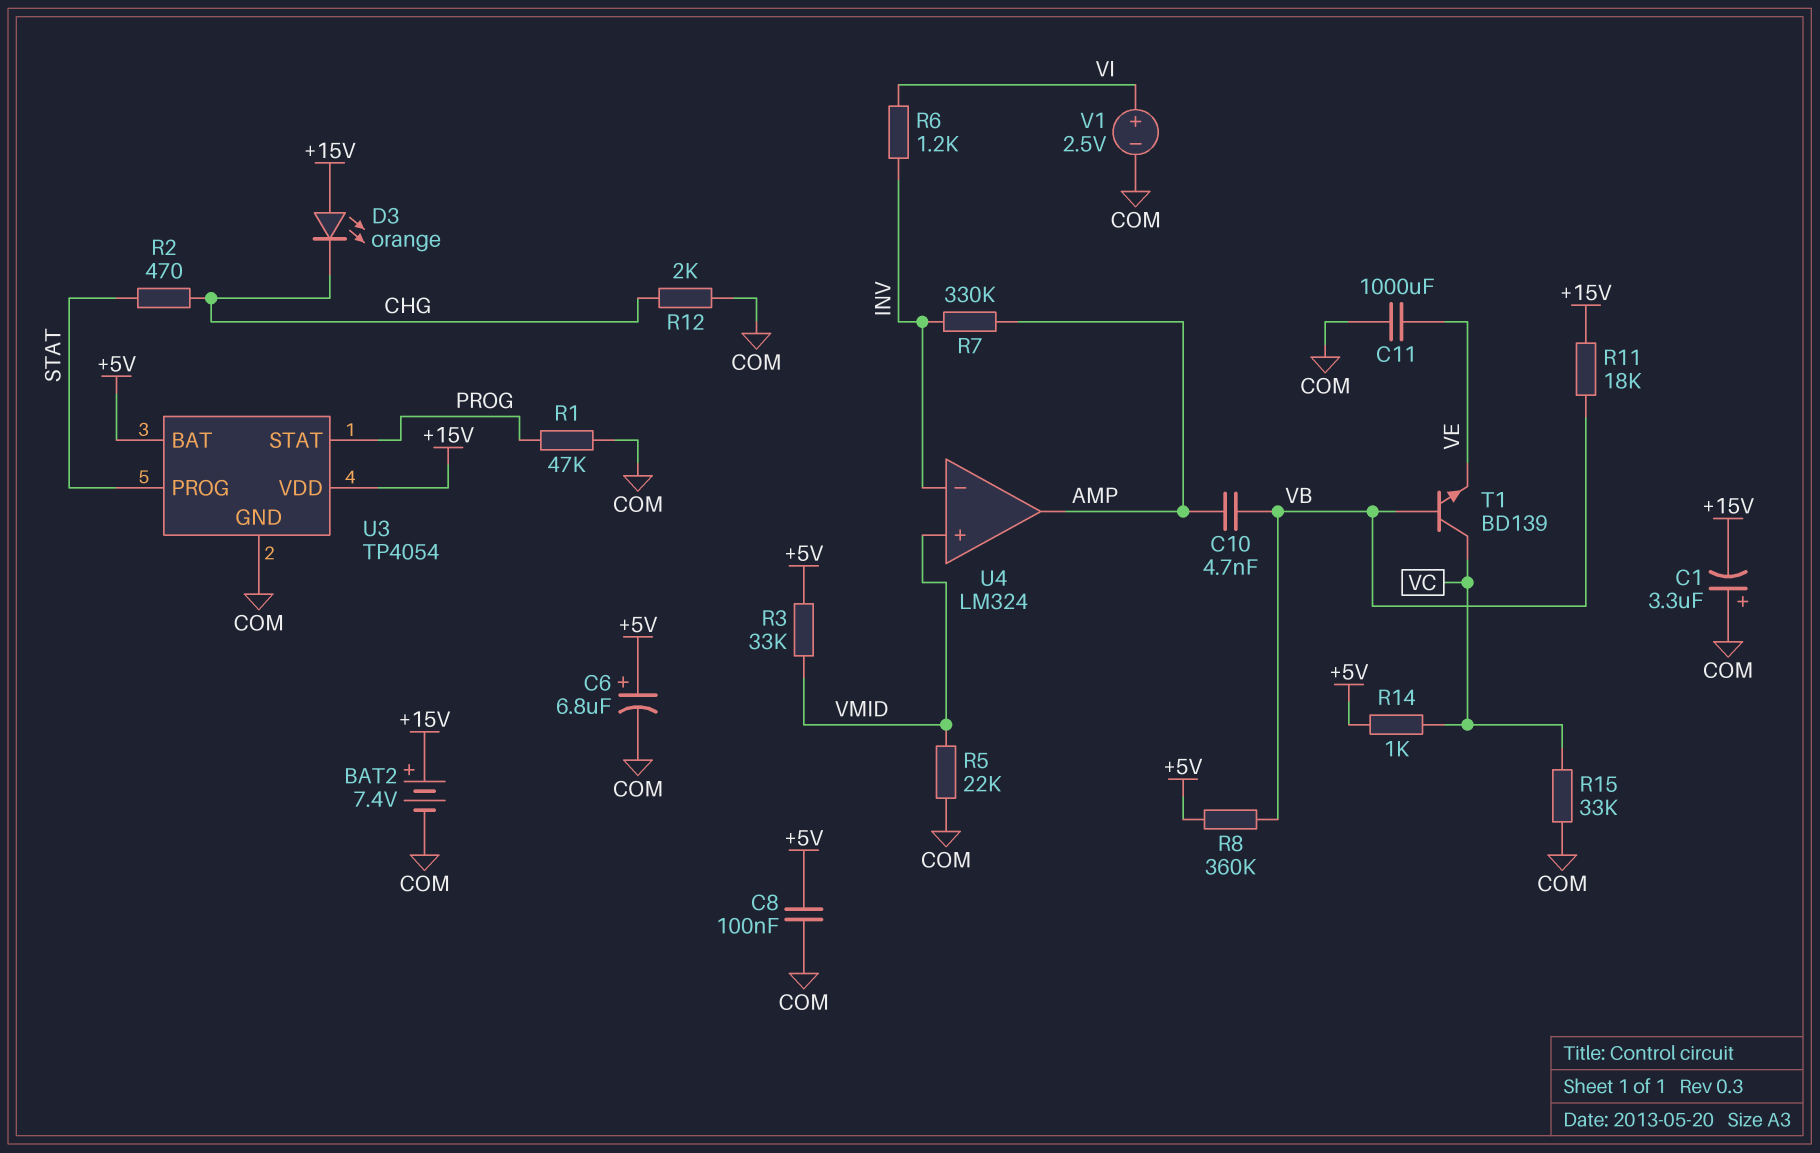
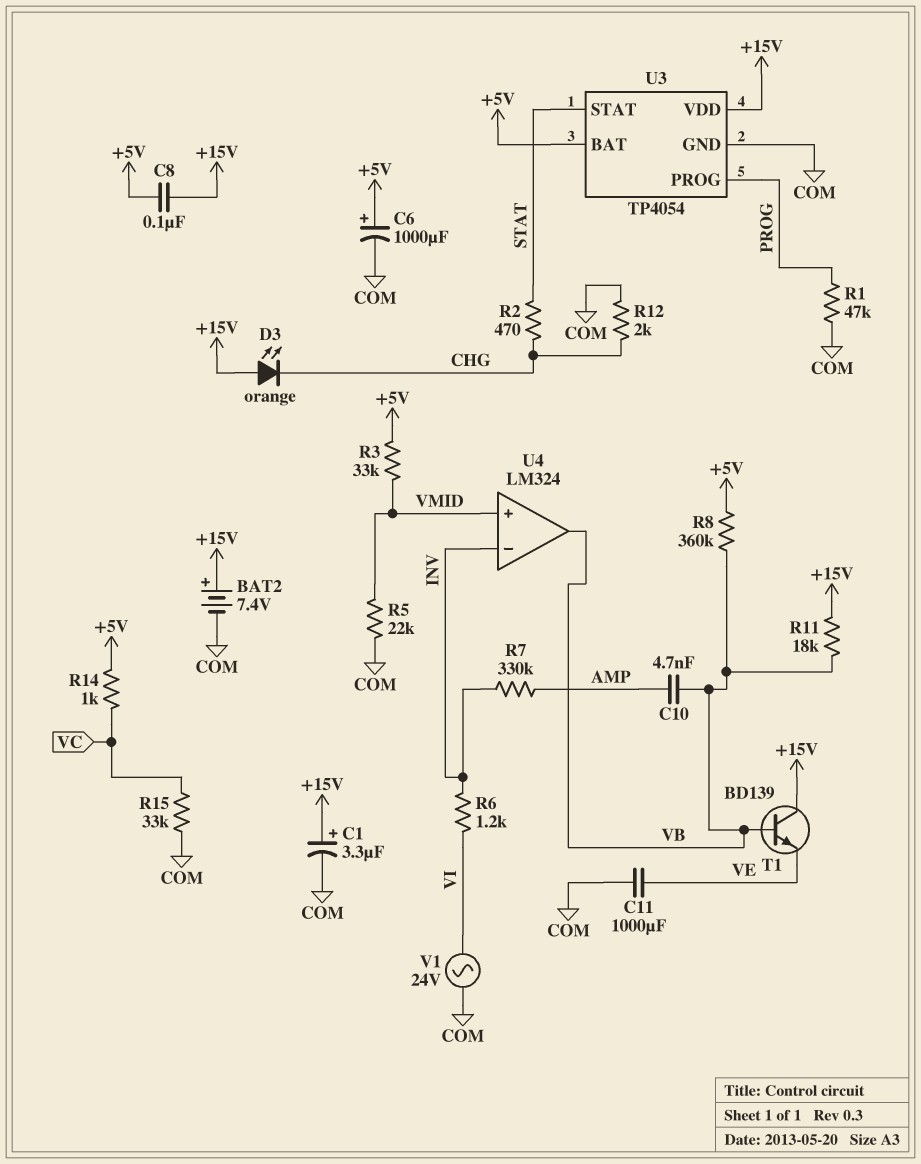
C1: 3.3uF (plus COM, minus +15V) -> 3.3uF (plus +15V, minus COM)
C6: 6.8uF (plus +5V, minus COM) -> 1000uF (plus +5V, minus COM)
C8: 100nF (+5V, COM) -> 100nF (+5V, +15V)
T1: NPN BD139 (B VB, C VC, E VE) -> NPN BD139 (B VB, C +15V, E VE)
U3 pin PROG: STAT -> PROG
U3 pin STAT: PROG -> STAT
U4 pin out: AMP -> VB
V1: 2.5V (plus VI, minus COM) -> AC 24V (COM, VI)

